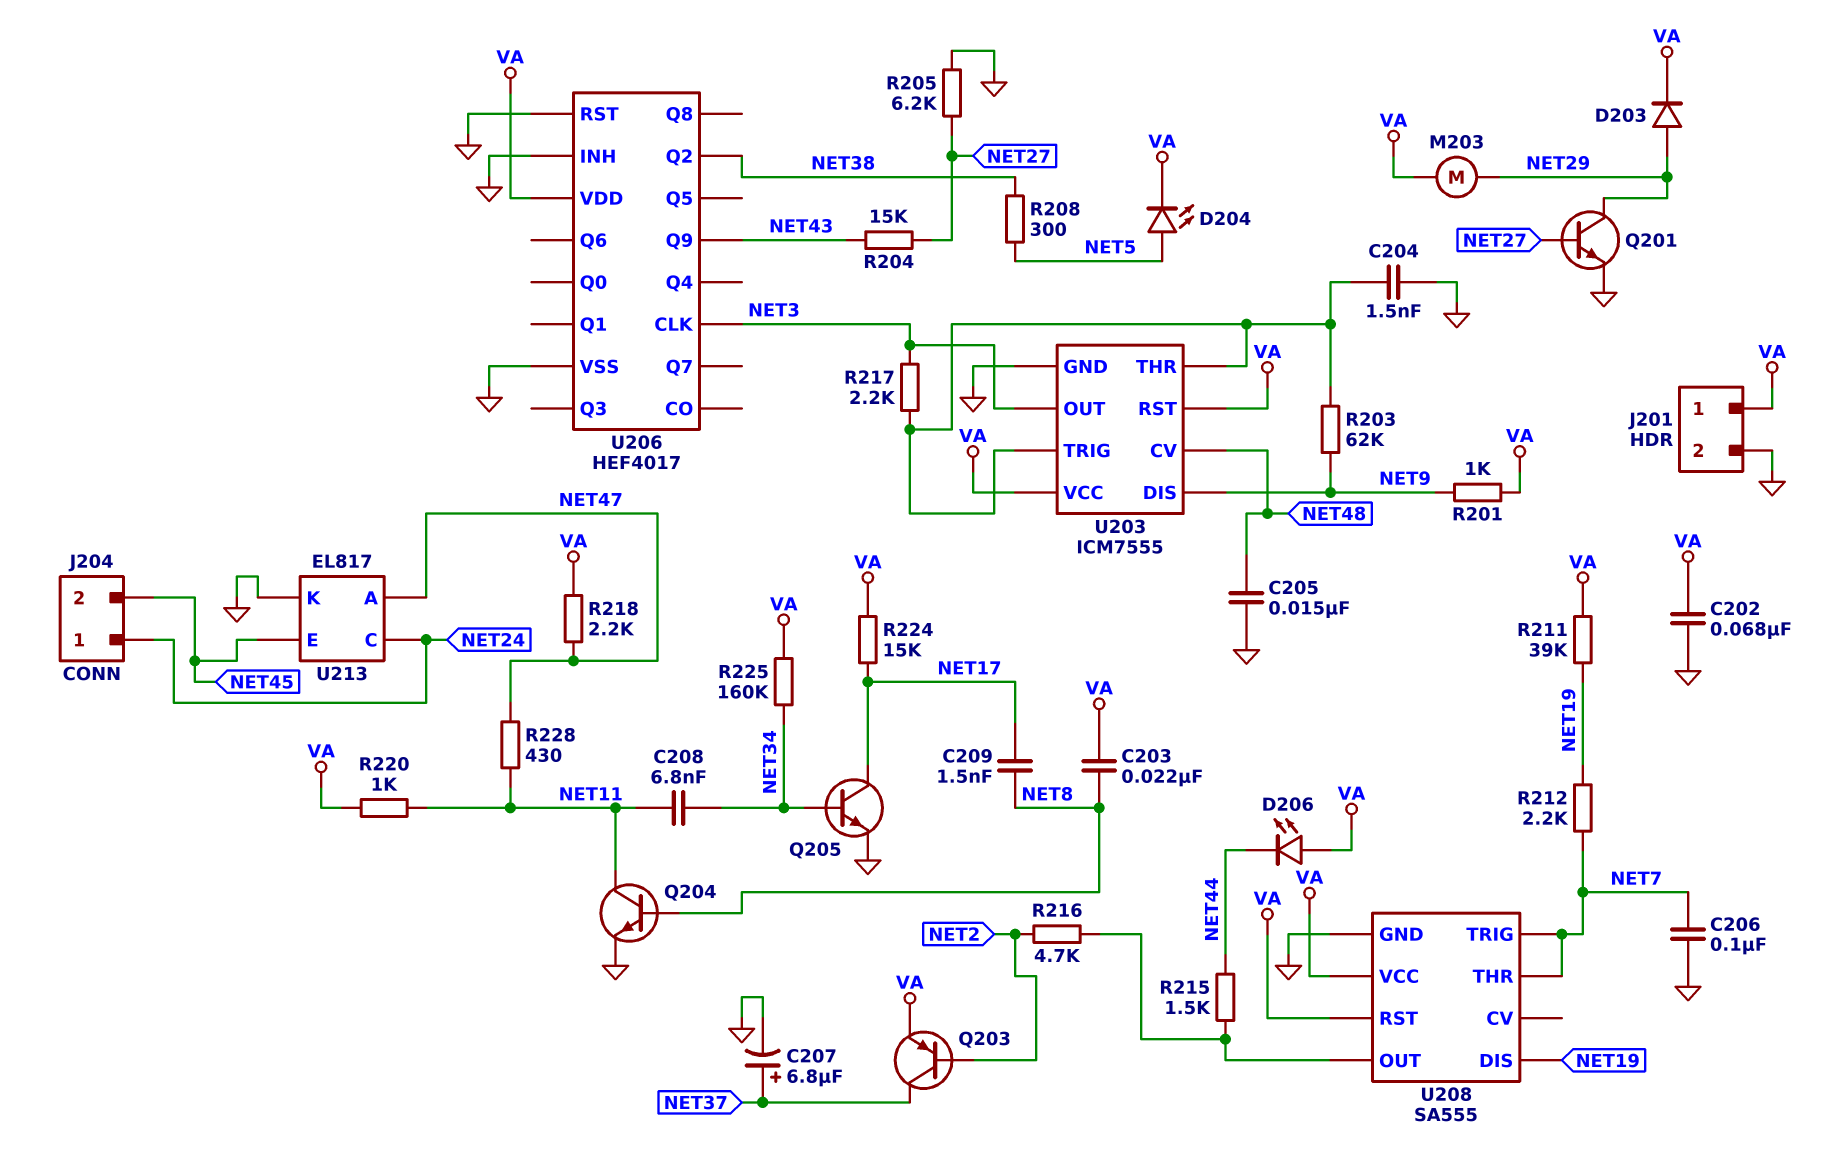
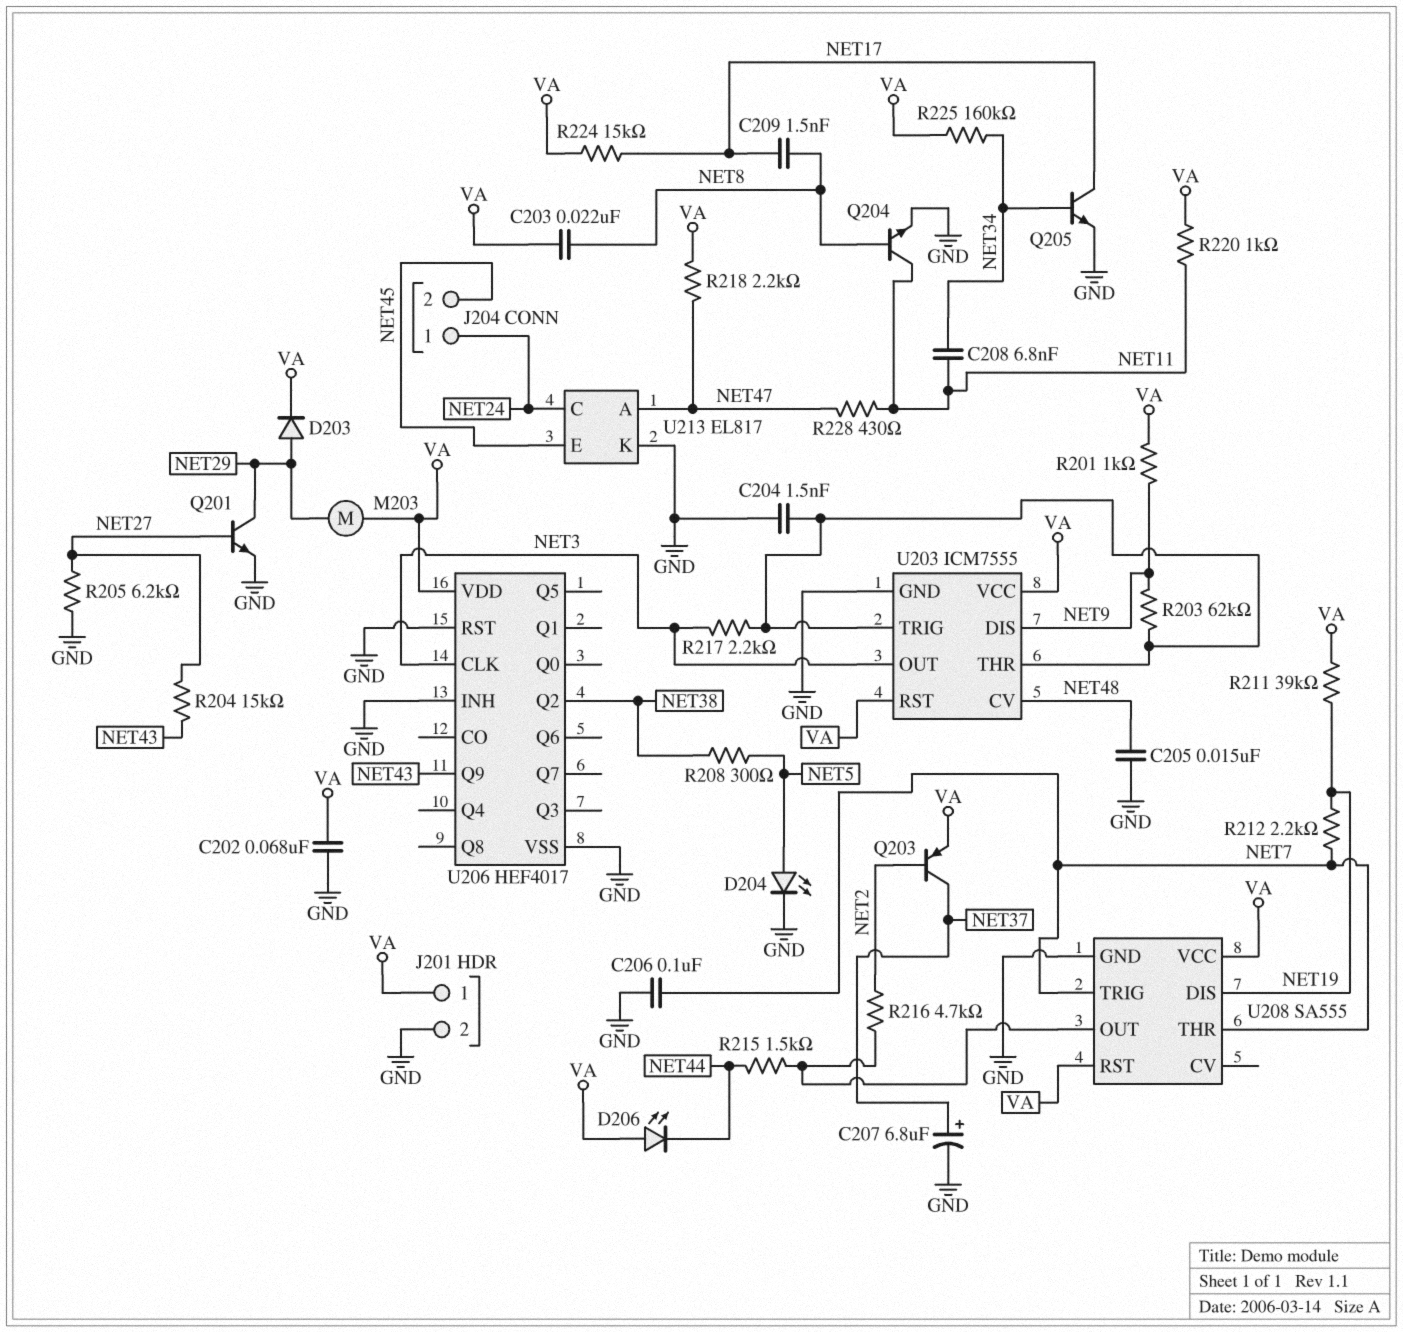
D204: LED (A NET5, K VA) -> LED (A NET5, K GND)

